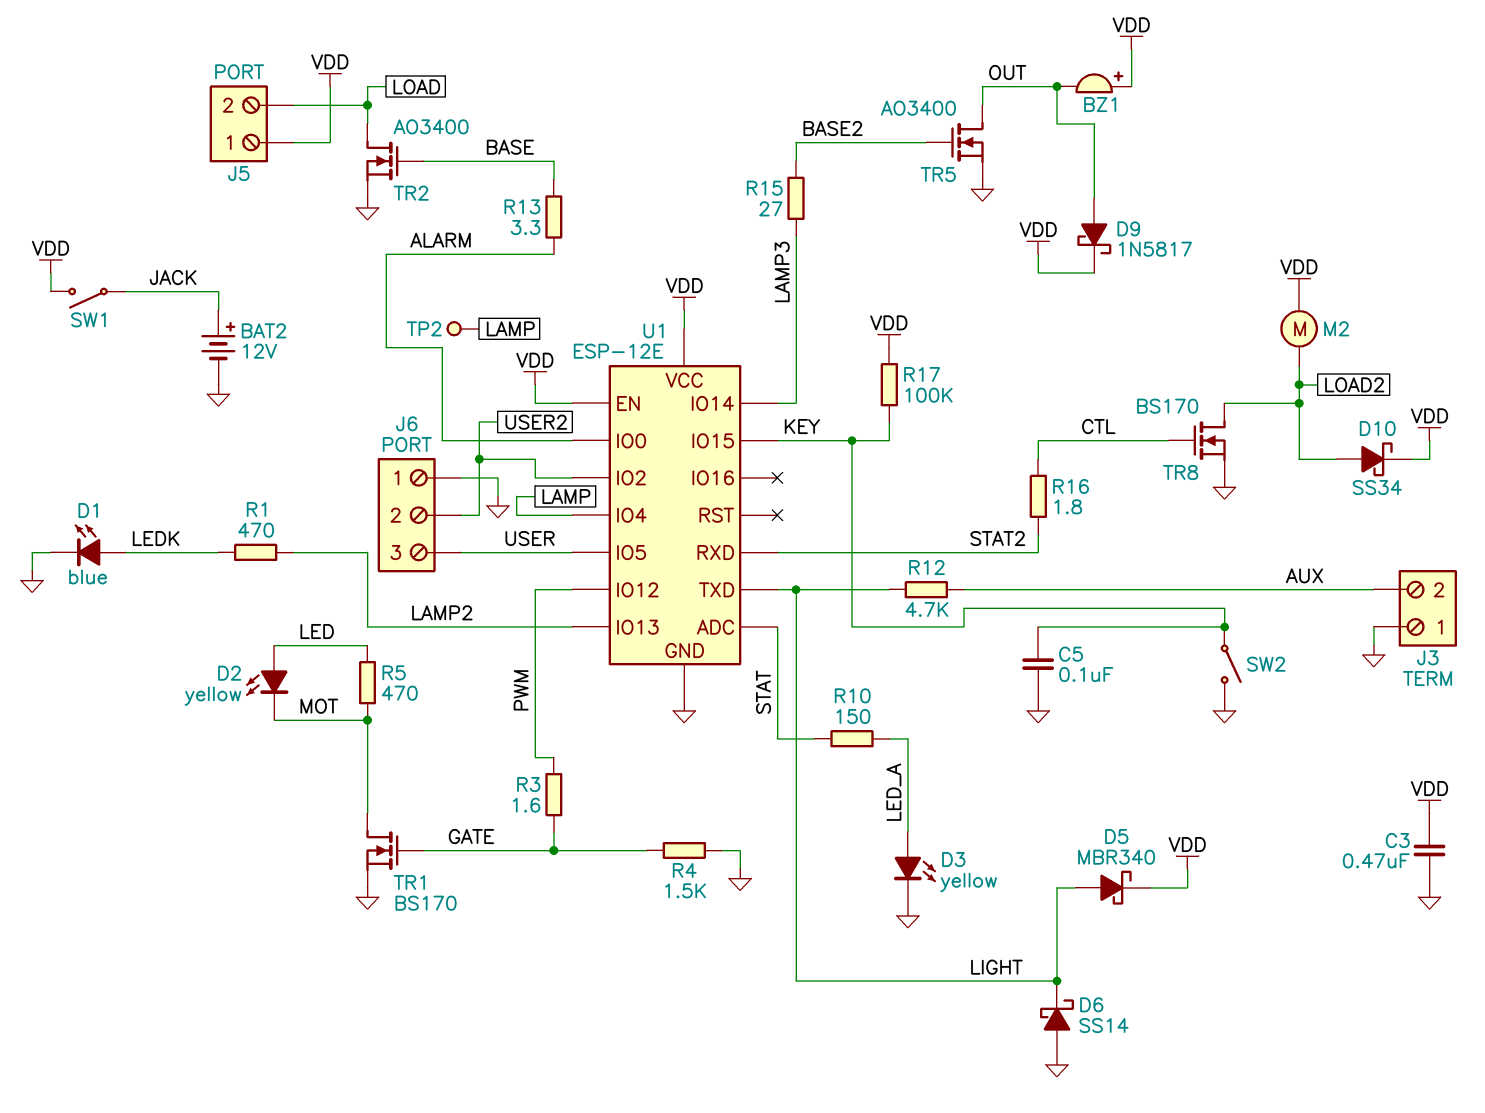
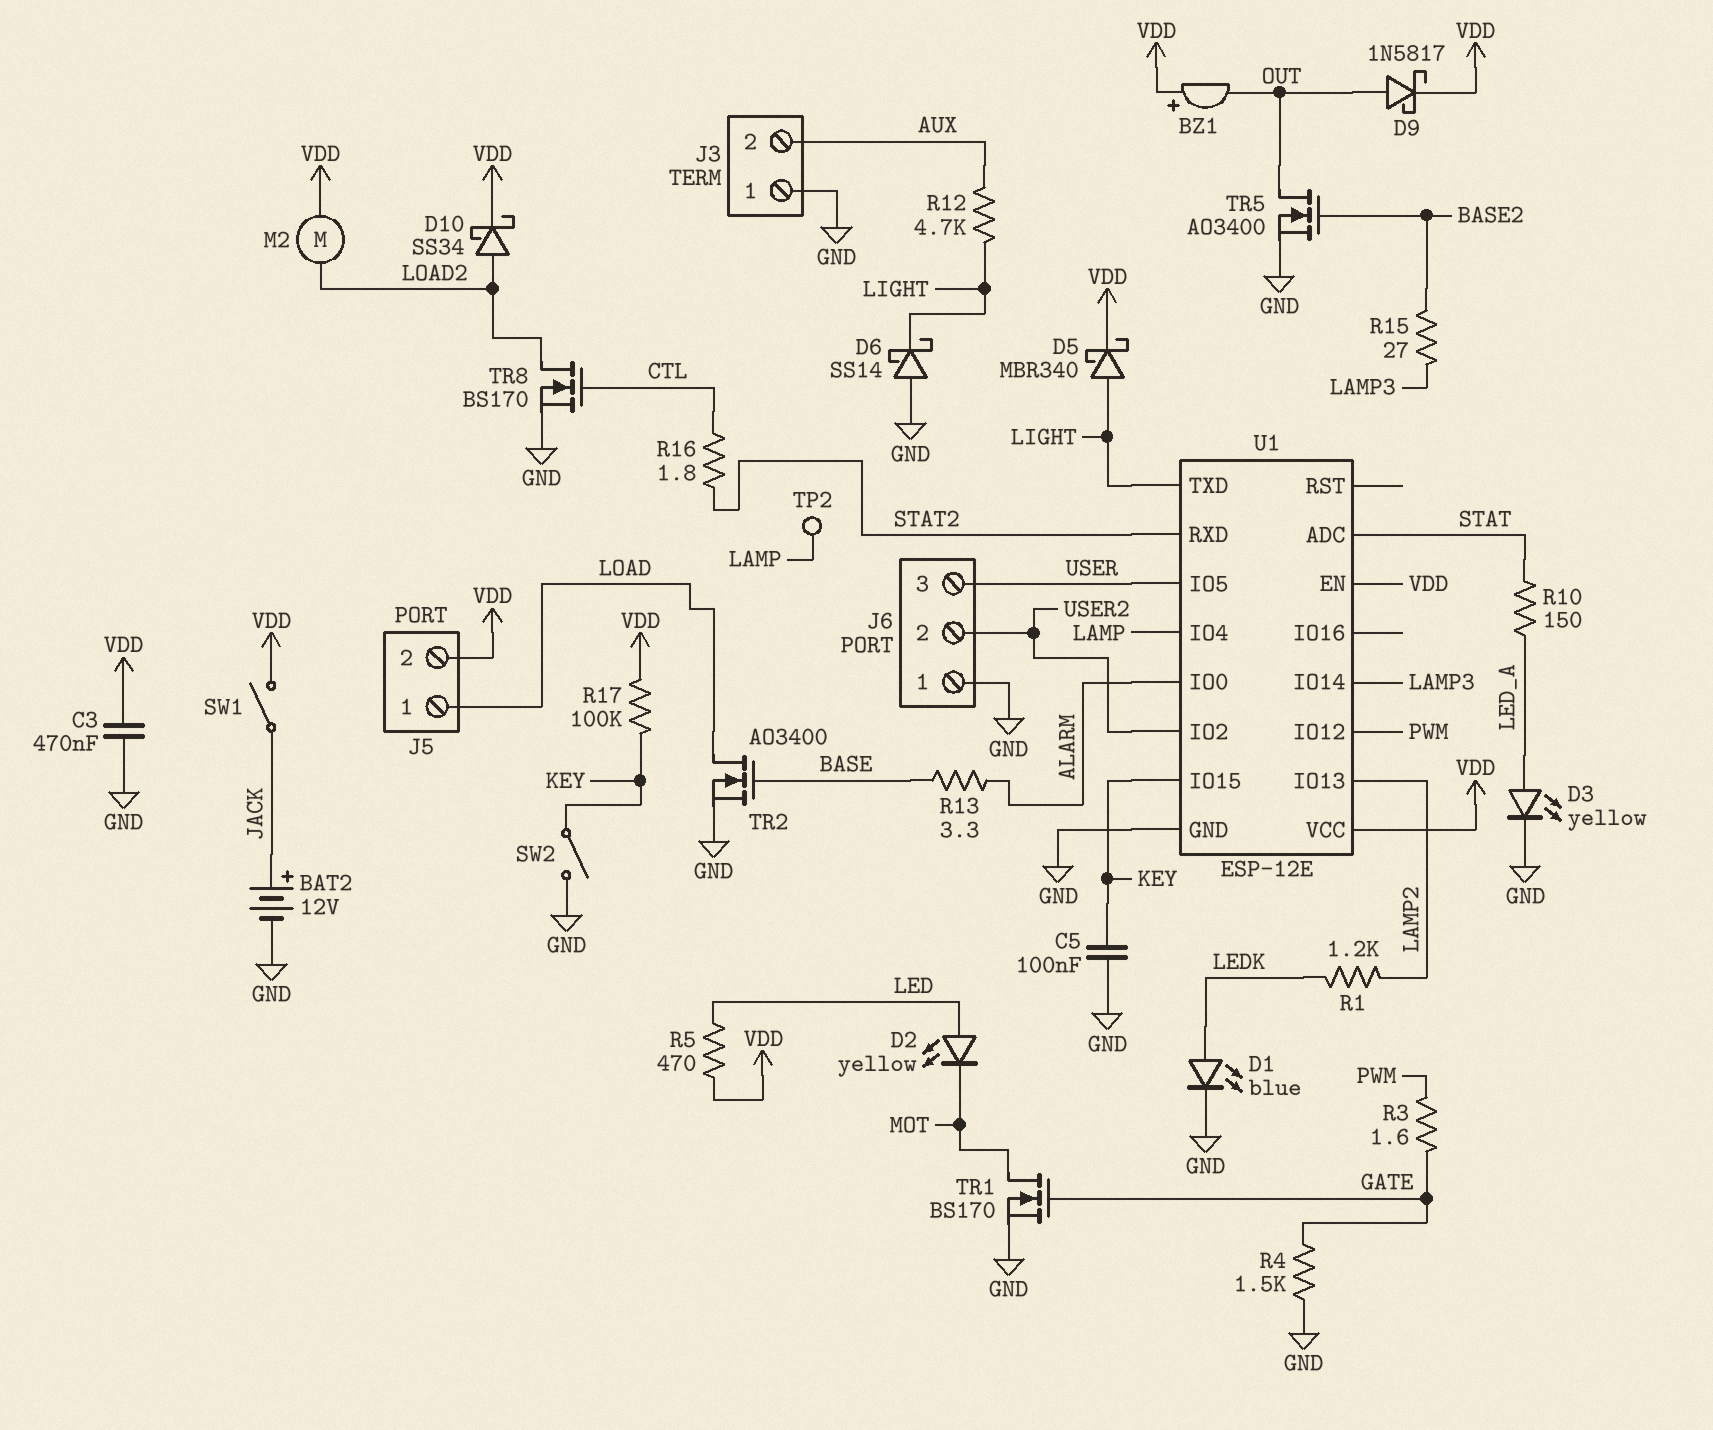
J5 pin 1: VDD -> LOAD
J5 pin 2: LOAD -> VDD
R1: 470 (LAMP2, LEDK) -> 1.2k (LAMP2, LEDK)
R5: 470 (LED, MOT) -> 470 (LED, VDD)

